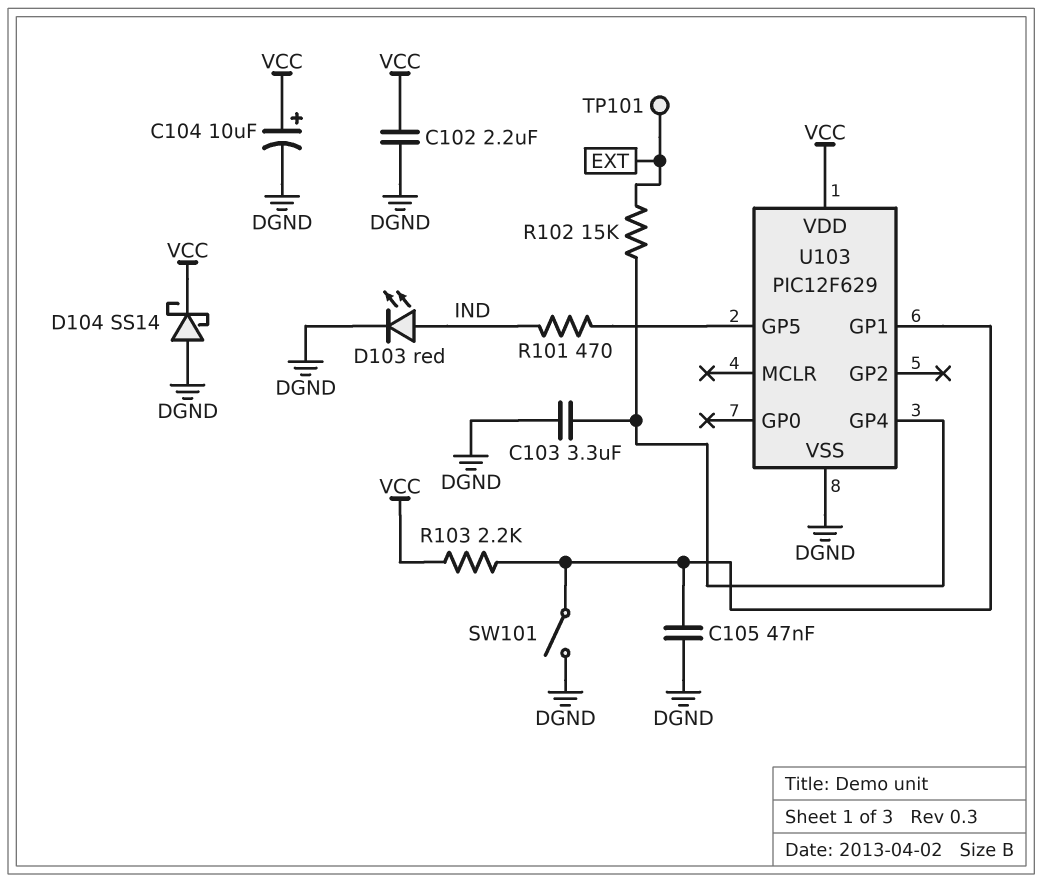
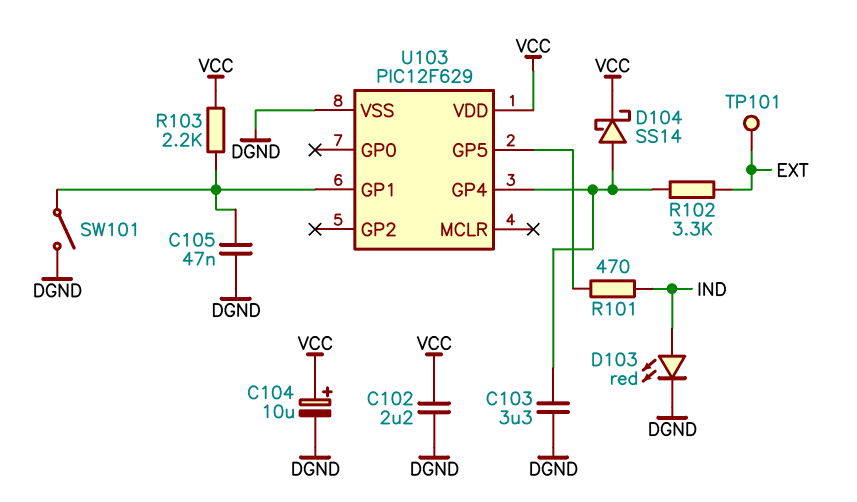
D104: schottky SS14 (A DGND, K VCC) -> schottky SS14 (A U103/GP4, K VCC)
R102: 15k (EXT, U103/GP4) -> 3.3k (EXT, U103/GP4)

